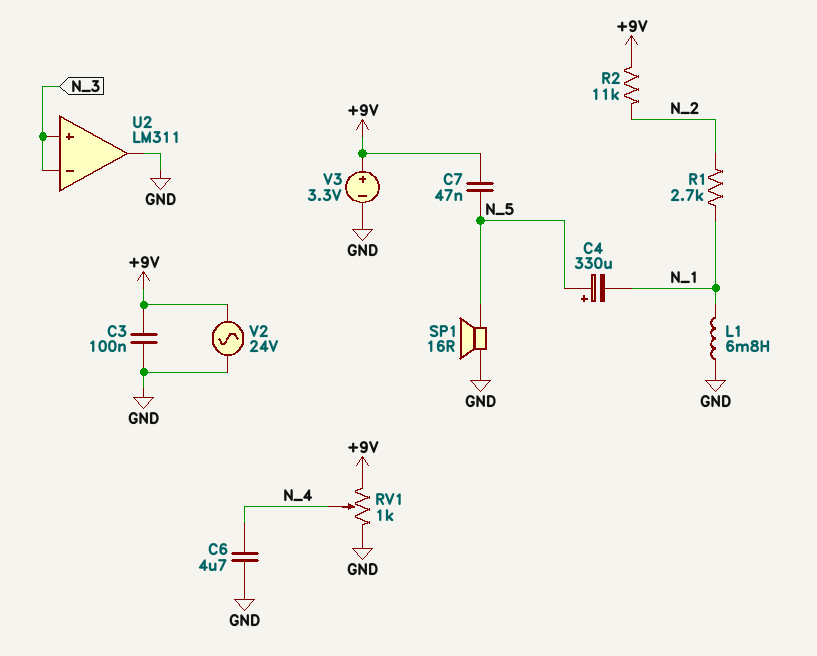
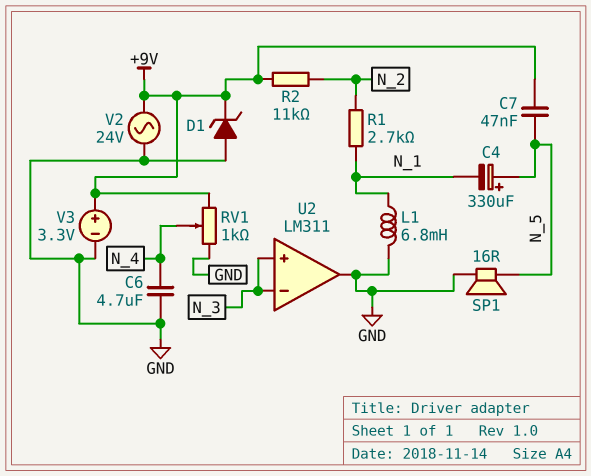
C3: 100nF (+9V, GND) -> none
D1: none -> zener (A GND, K +9V)

